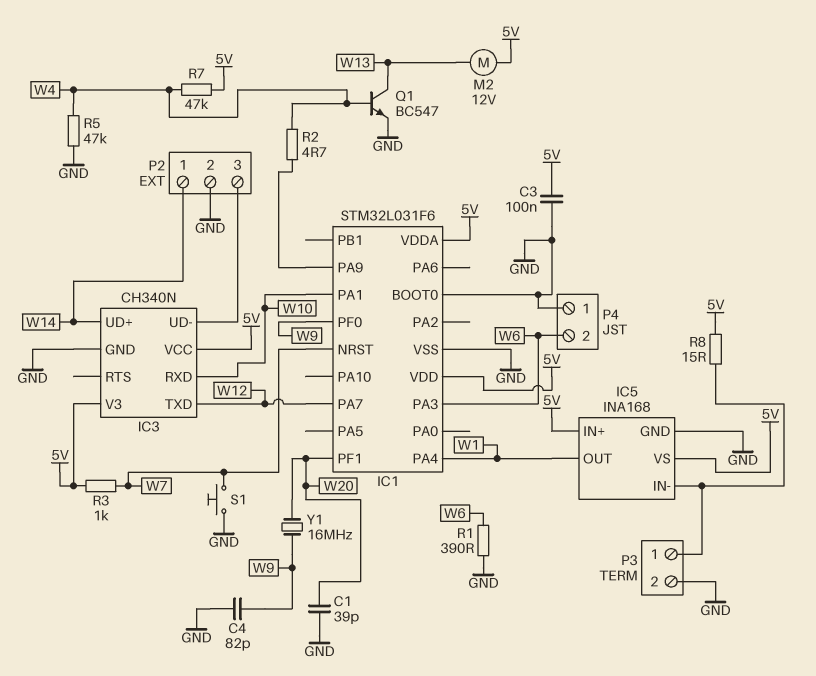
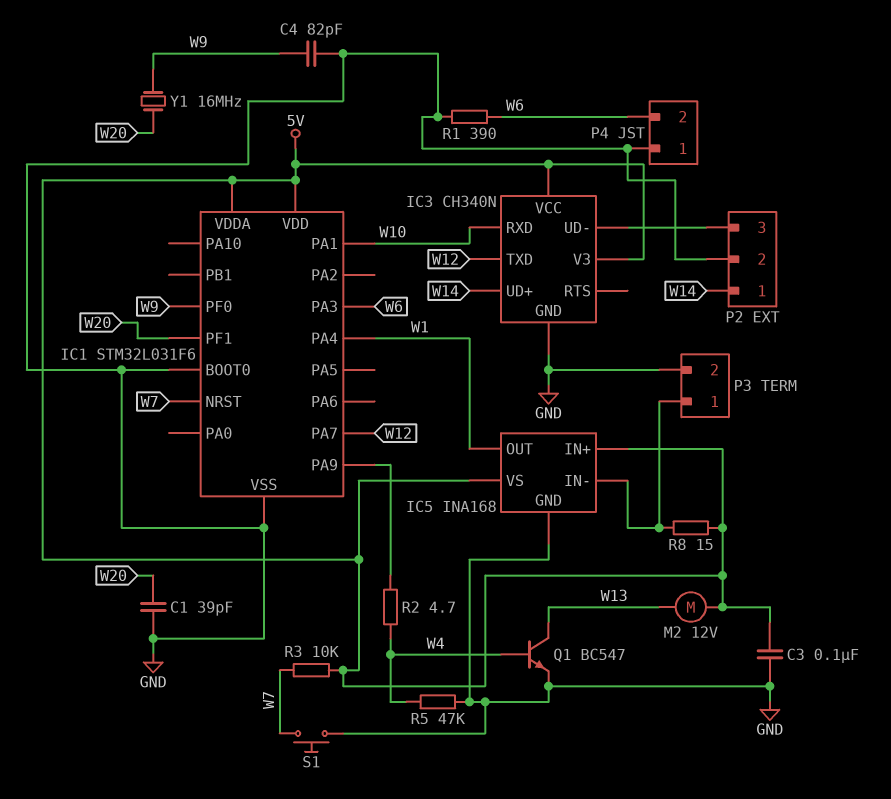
R3: 1k (5V, W7) -> 10k (5V, W7)
R7: 47k (5V, W4) -> none

